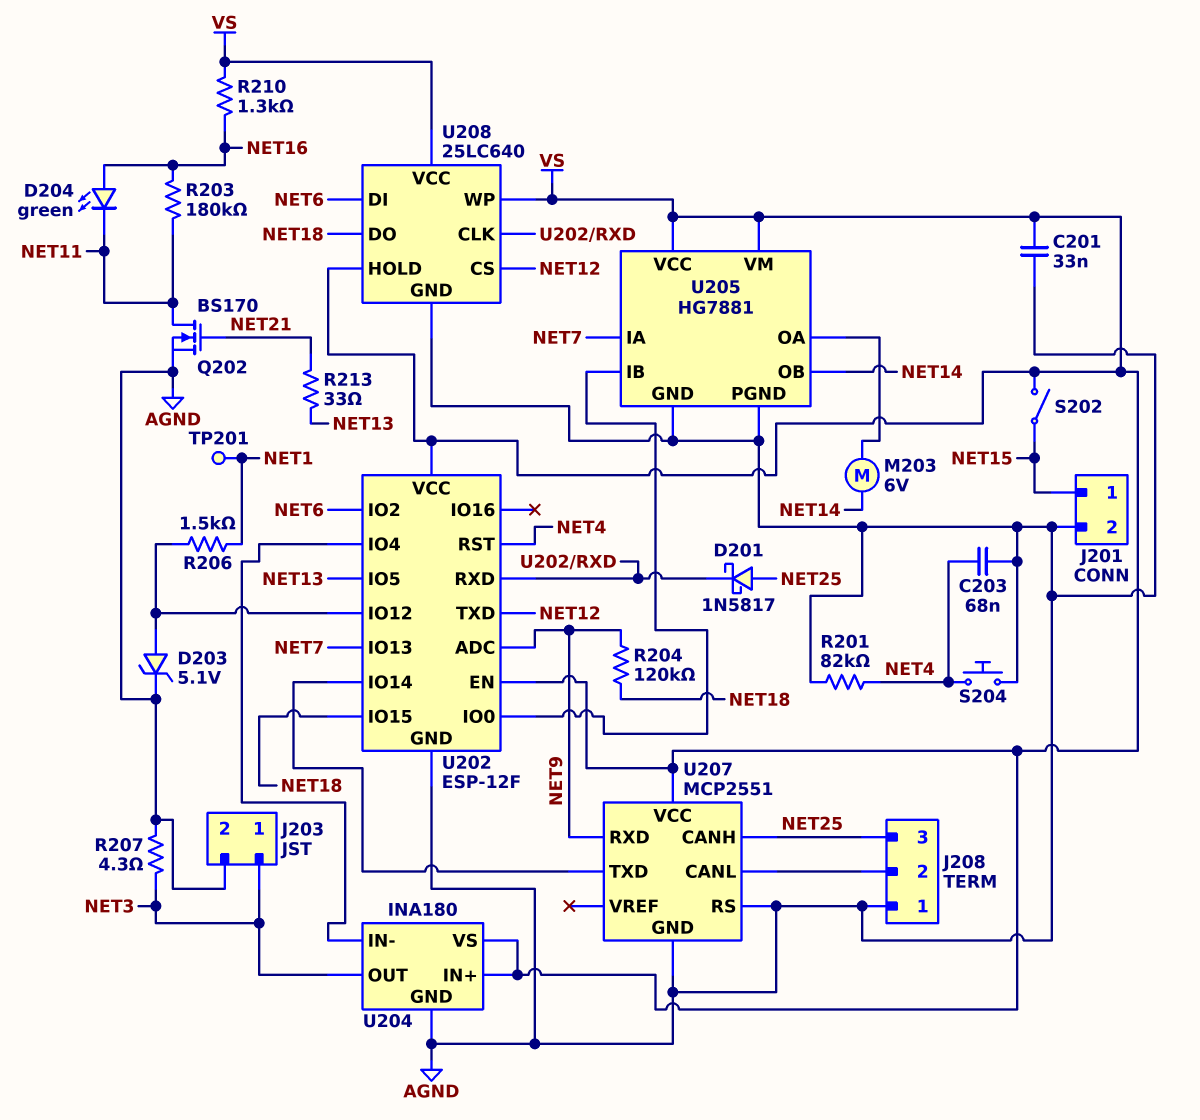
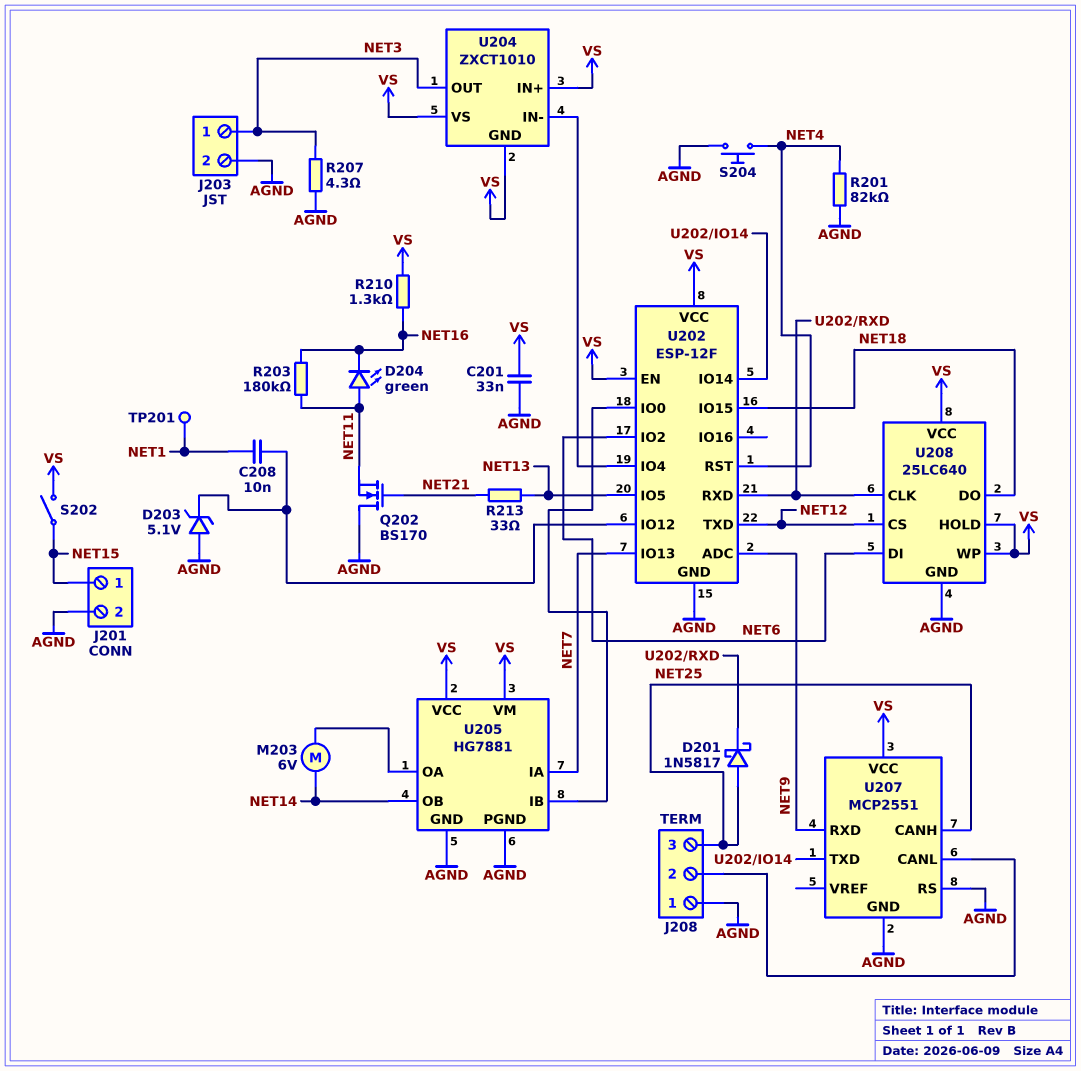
C203: 68nF (AGND, NET4) -> none
C208: none -> 10nF (NET1, U202/IO12)
D203: zener 5.1V (A U202/IO12, K AGND) -> zener 5.1V (A AGND, K U202/IO12)
D204: LED green (A NET16, K NET11) -> LED green (A NET11, K NET16)
Q202: NMOS BS170 (G NET21, D NET11, S AGND) -> NMOS BS170 (G NET21, D AGND, S NET11)
R204: 120k (NET9, NET18) -> none
R206: 1.5k (NET1, U202/IO12) -> none
U204: INA180 -> ZXCT1010
U204 pin GND: AGND -> VS

